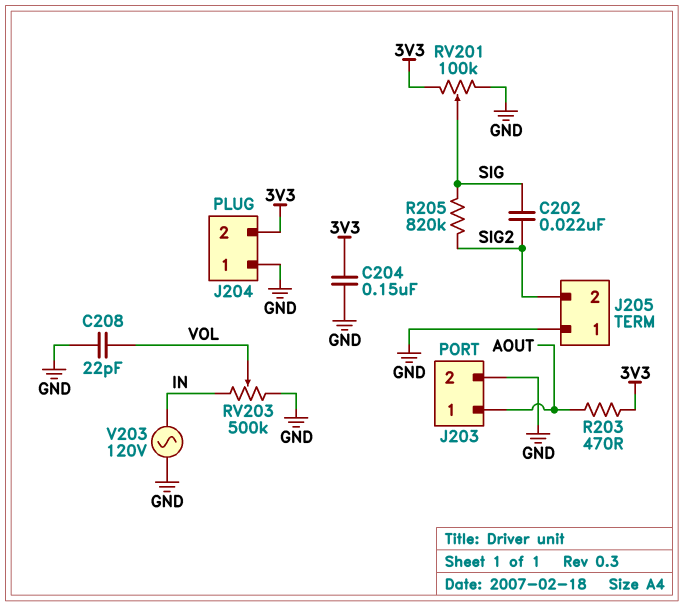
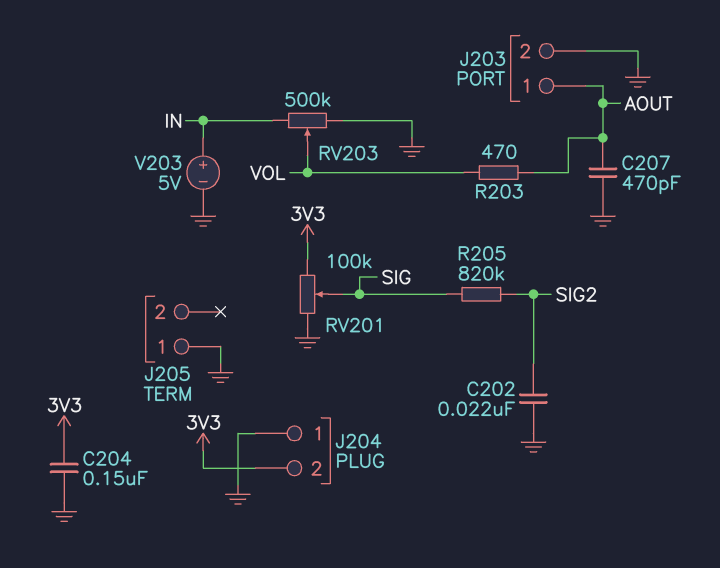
C202: 22nF (SIG, SIG2) -> 22nF (GND, SIG2)
C207: none -> 470pF (AOUT, GND)
C208: 22pF (GND, VOL) -> none
J205 pin 2: SIG2 -> none
R203: 470 (3V3, AOUT) -> 470 (AOUT, VOL)
V203: AC 120V (GND, IN) -> 5V (plus IN, minus GND)

